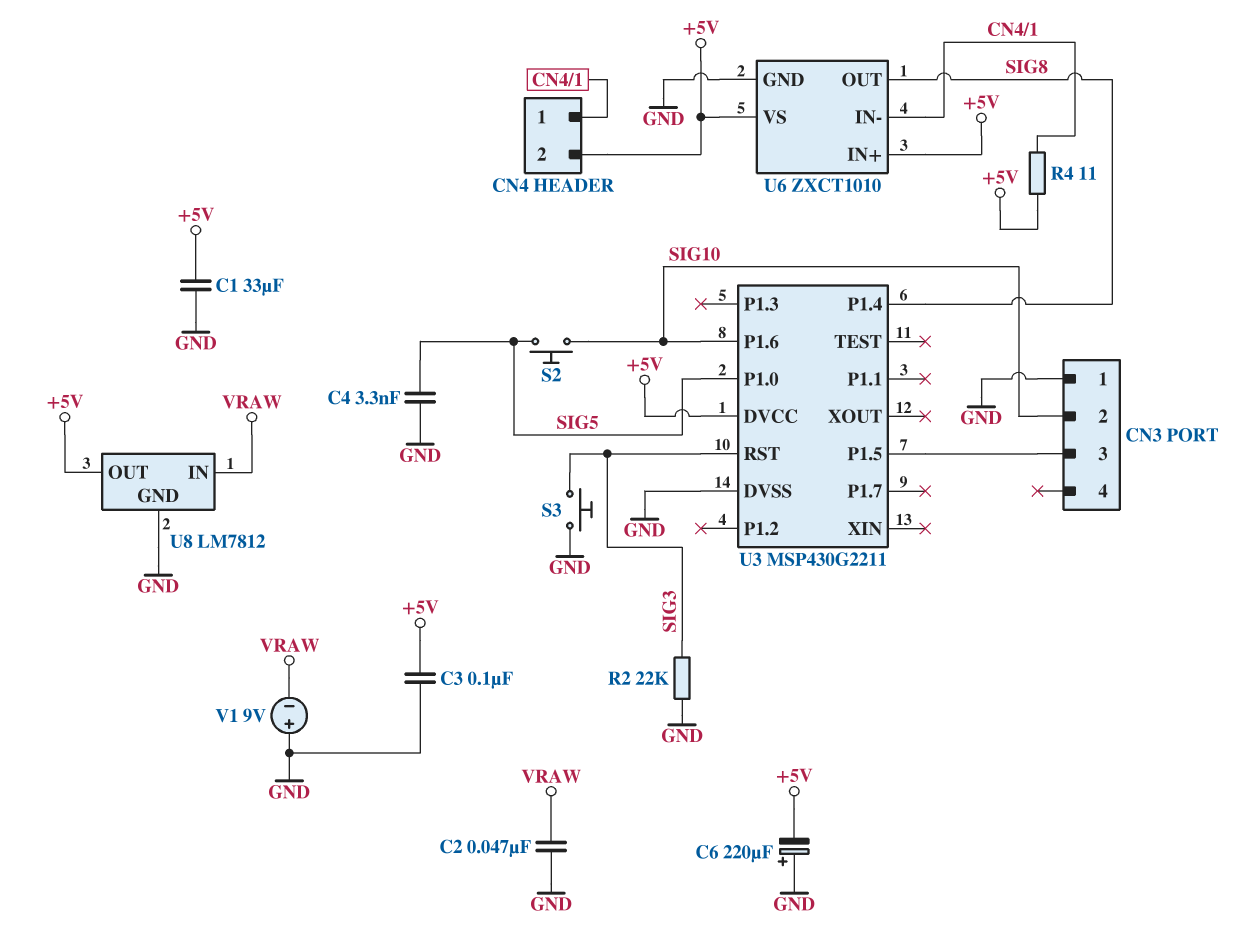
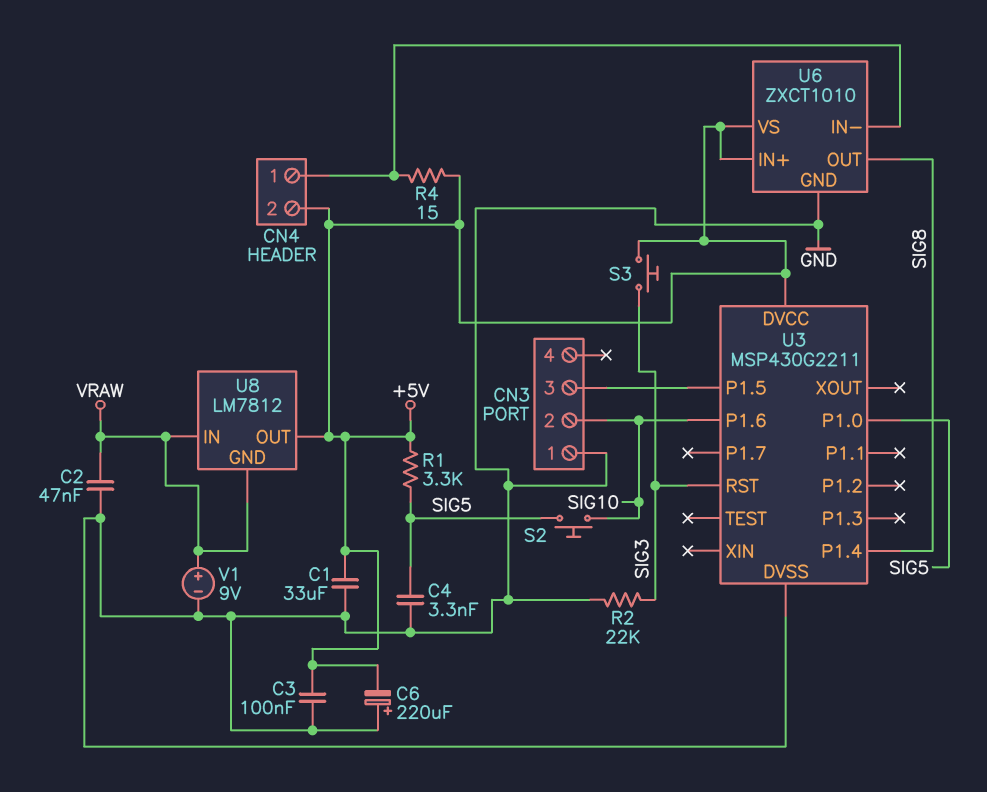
R1: none -> 3.3k (+5V, SIG5)
R4: 11 (+5V, CN4/1) -> 15 (+5V, CN4/1)
S3: button (GND, SIG3) -> button (+5V, SIG3)
U8 pin GND: GND -> VRAW
V1: 9V (plus GND, minus VRAW) -> 9V (plus VRAW, minus GND)

